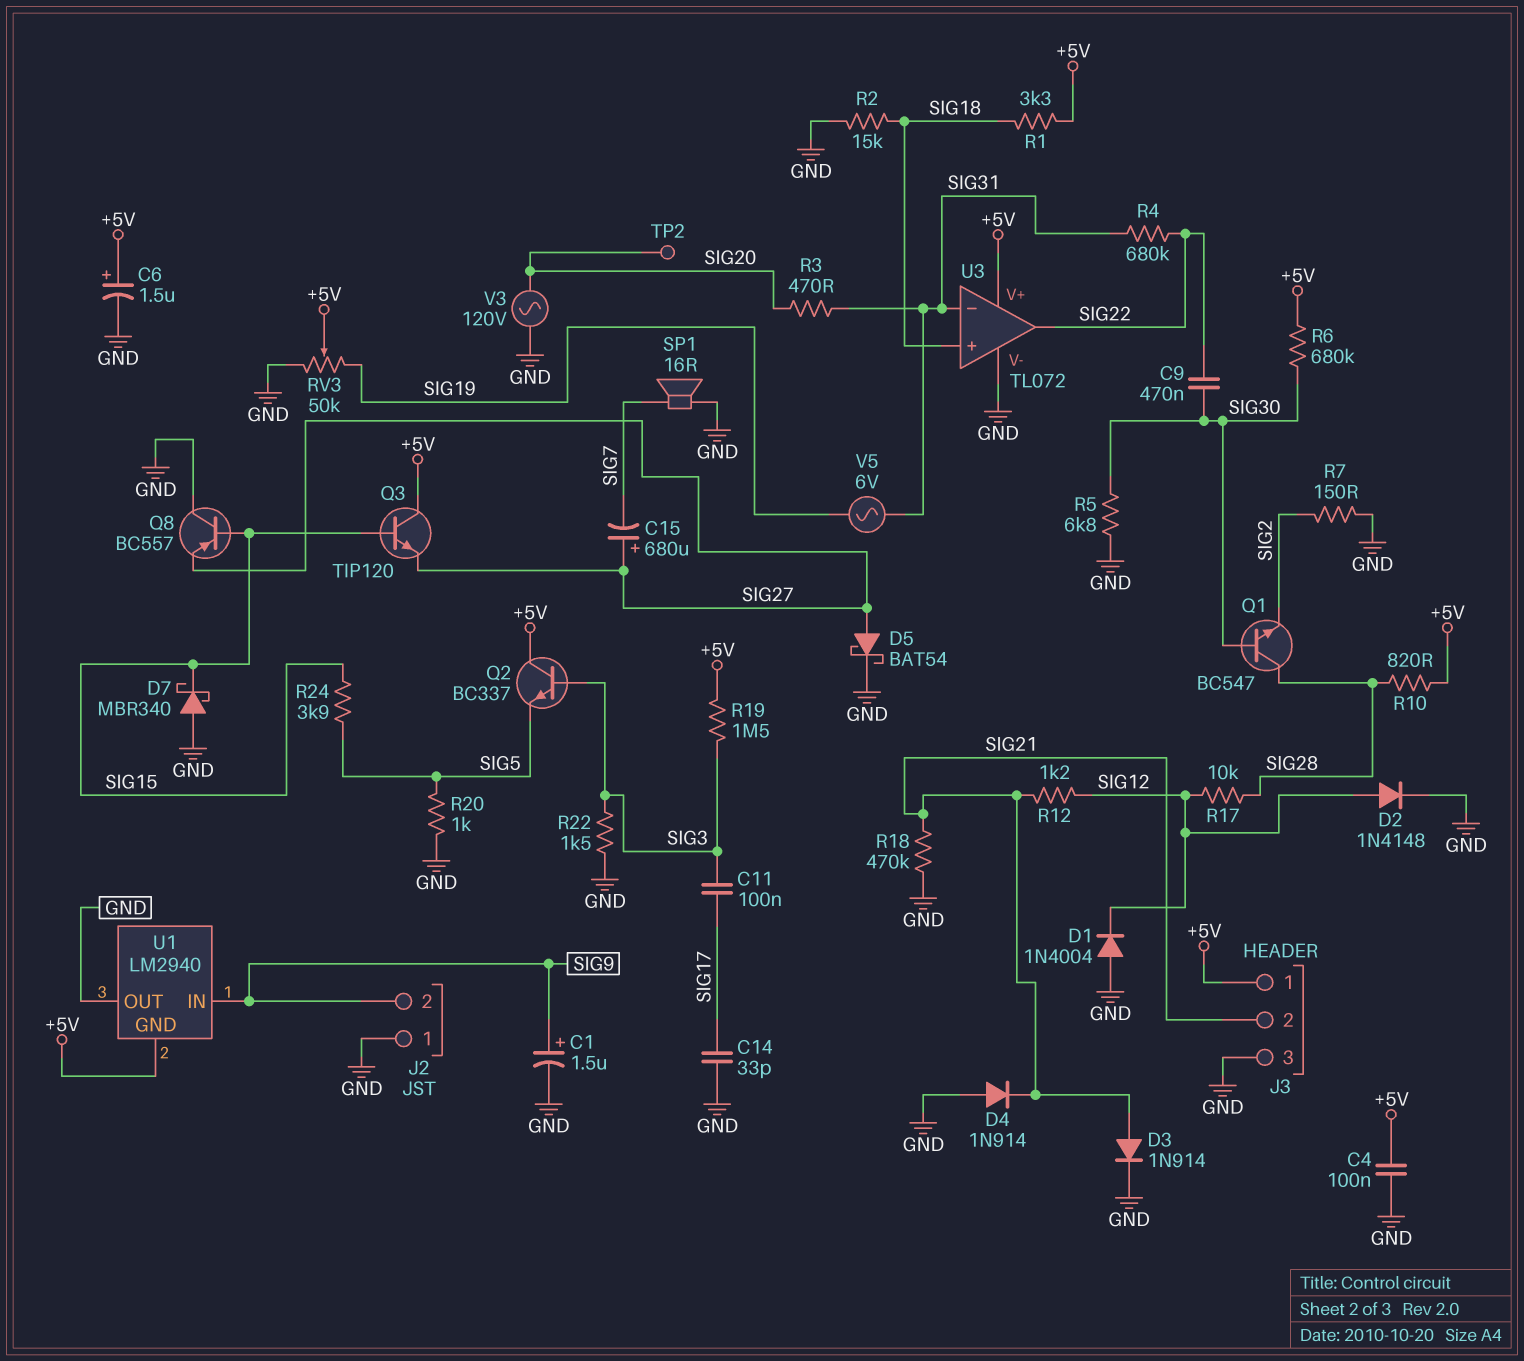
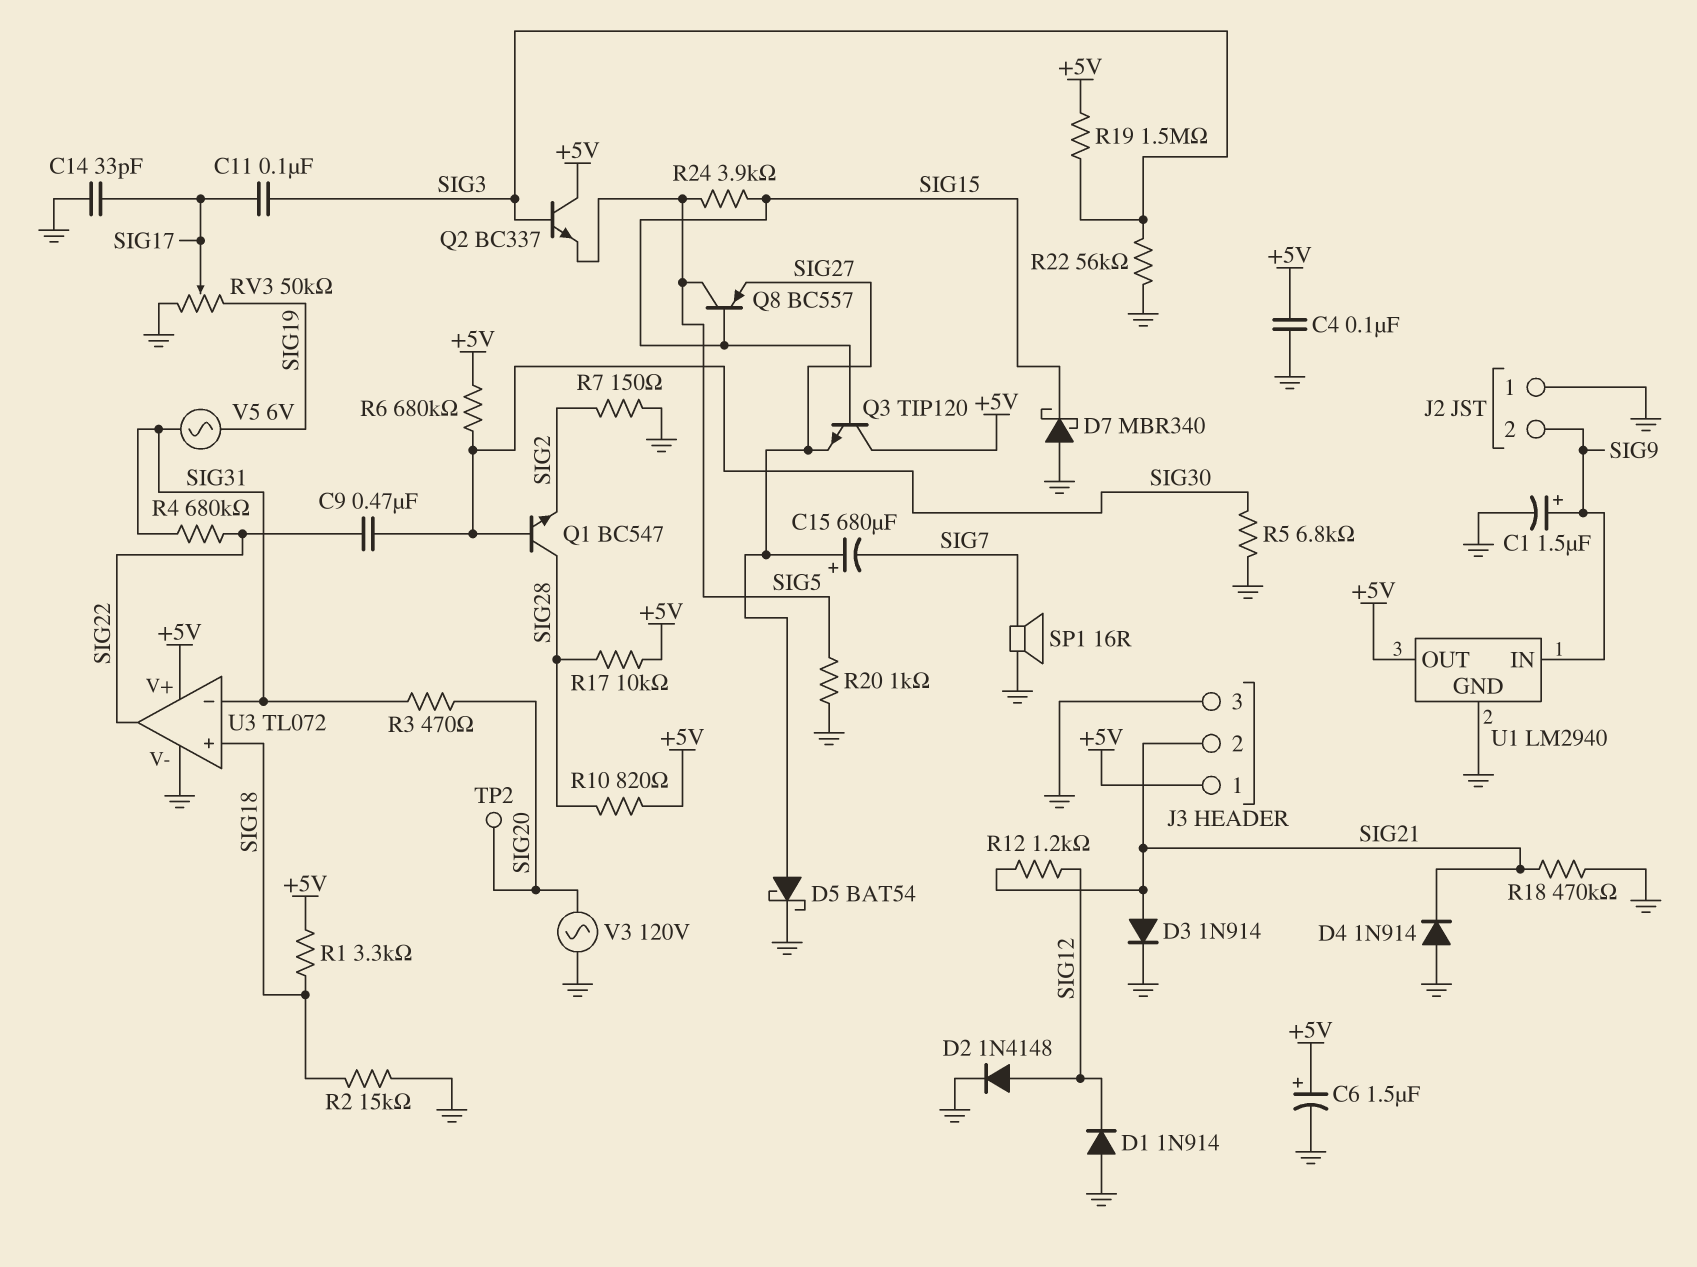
D1: diode 1N4004 (A GND, K SIG12) -> diode 1N914 (A GND, K SIG12)
Q8: PNP BC557 (B SIG15, C GND, E SIG27) -> PNP BC557 (B SIG15, C SIG5, E SIG27)
R17: 10k (SIG12, SIG28) -> 10k (+5V, SIG28)
R22: 1.5k (GND, SIG3) -> 56k (GND, SIG3)
RV3: 50k (GND, SIG19, wiper +5V) -> 50k (GND, SIG19, wiper SIG17)
U1 pin GND: +5V -> GND
U1 pin OUT: GND -> +5V

